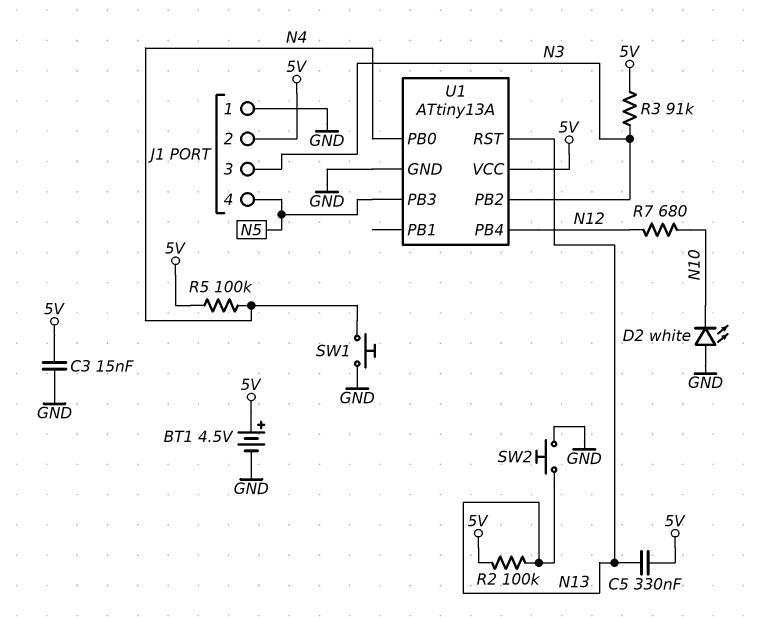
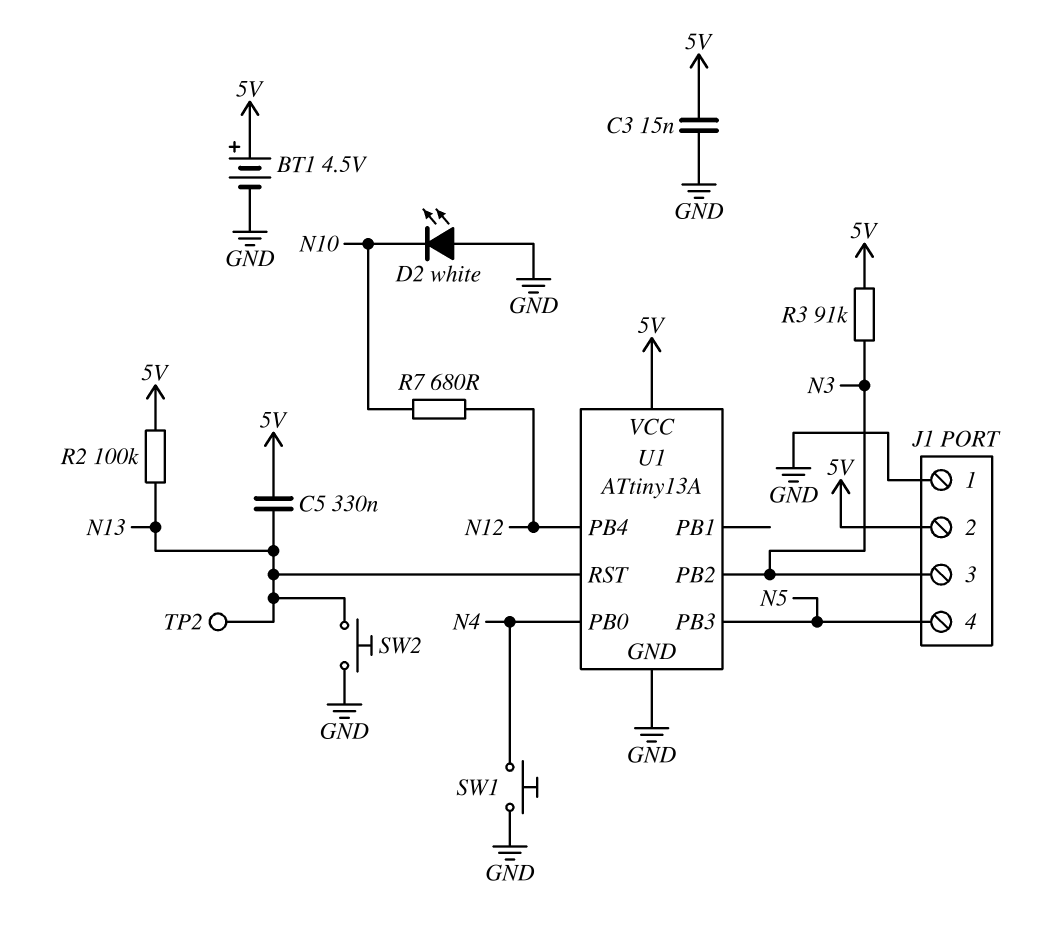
R5: 100k (5V, N4) -> none
TP2: none -> test point (N13)

